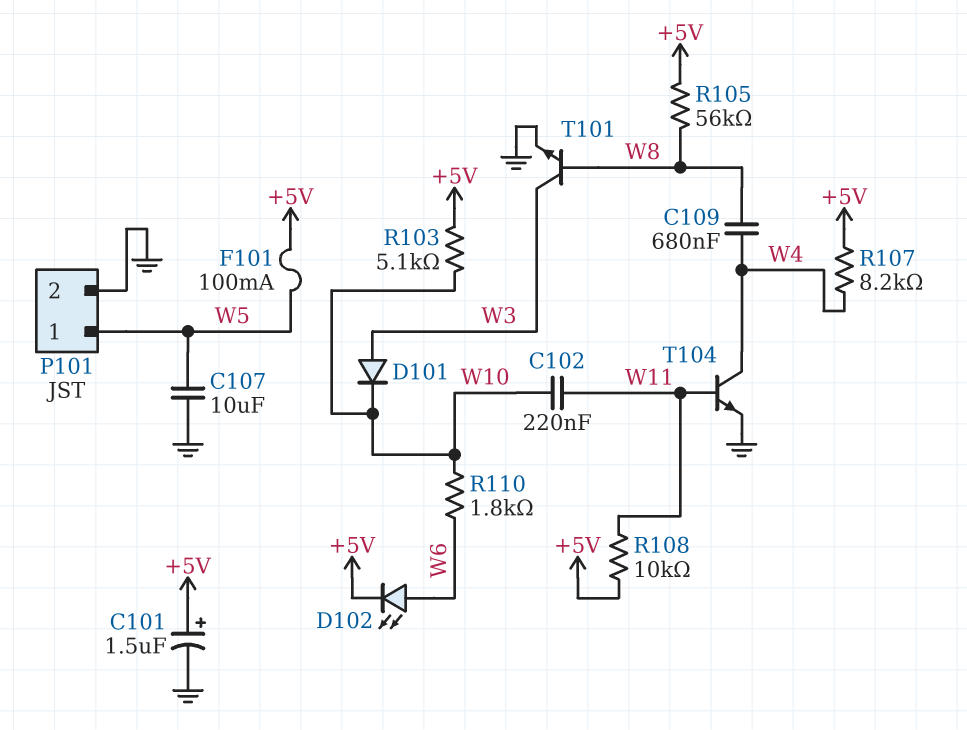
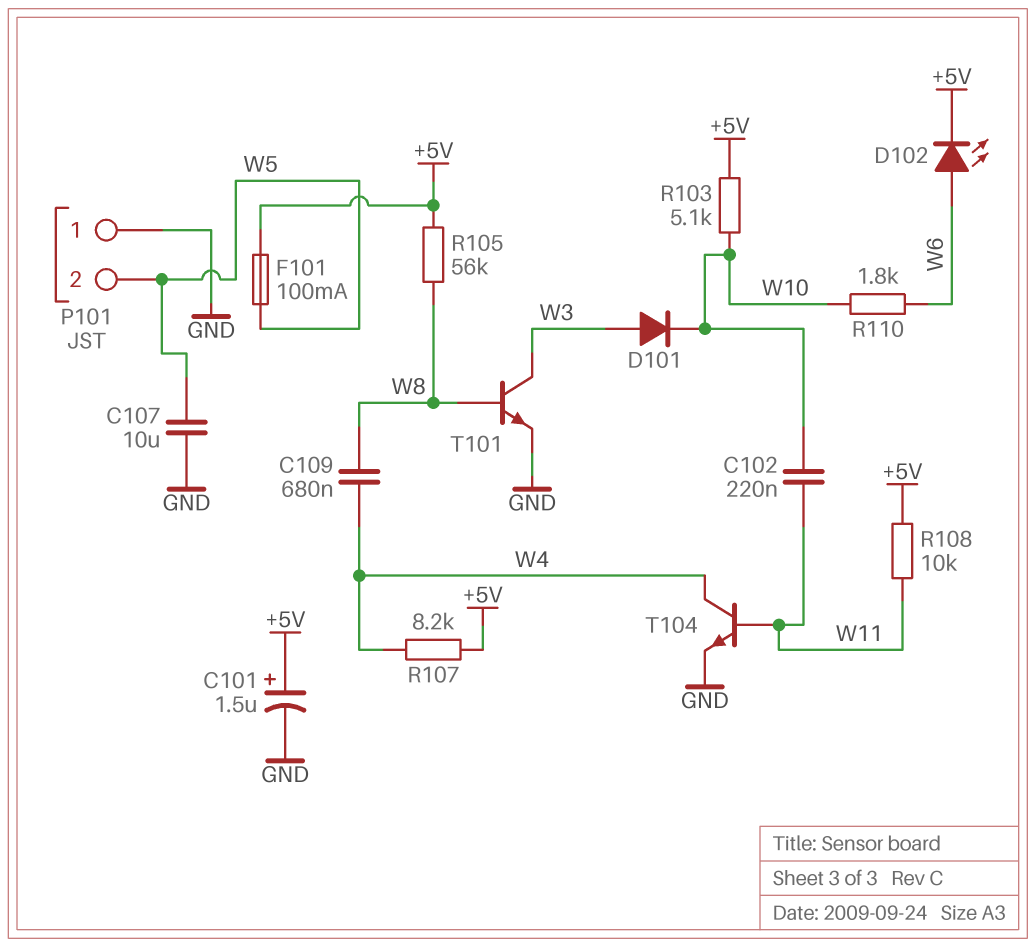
P101 pin 1: W5 -> GND
P101 pin 2: GND -> W5

